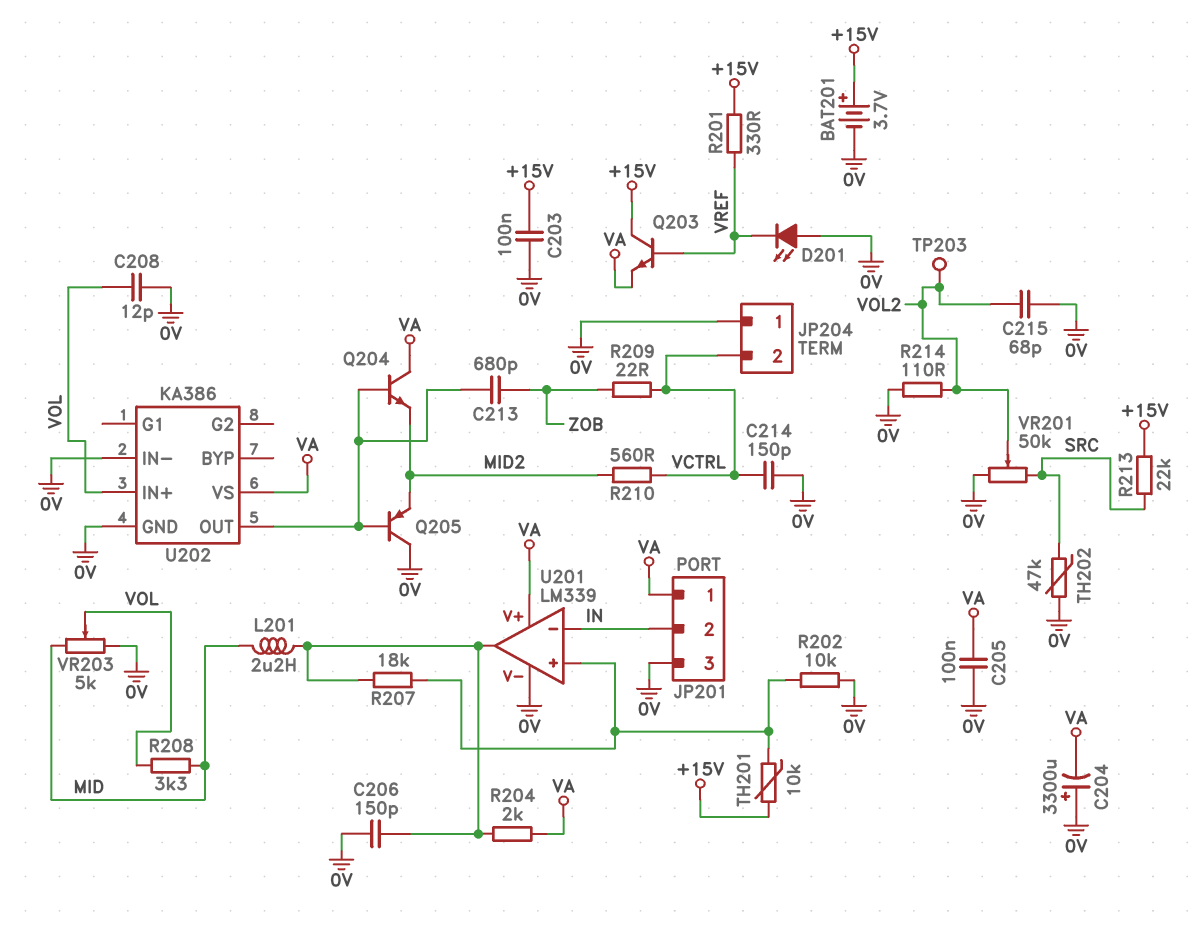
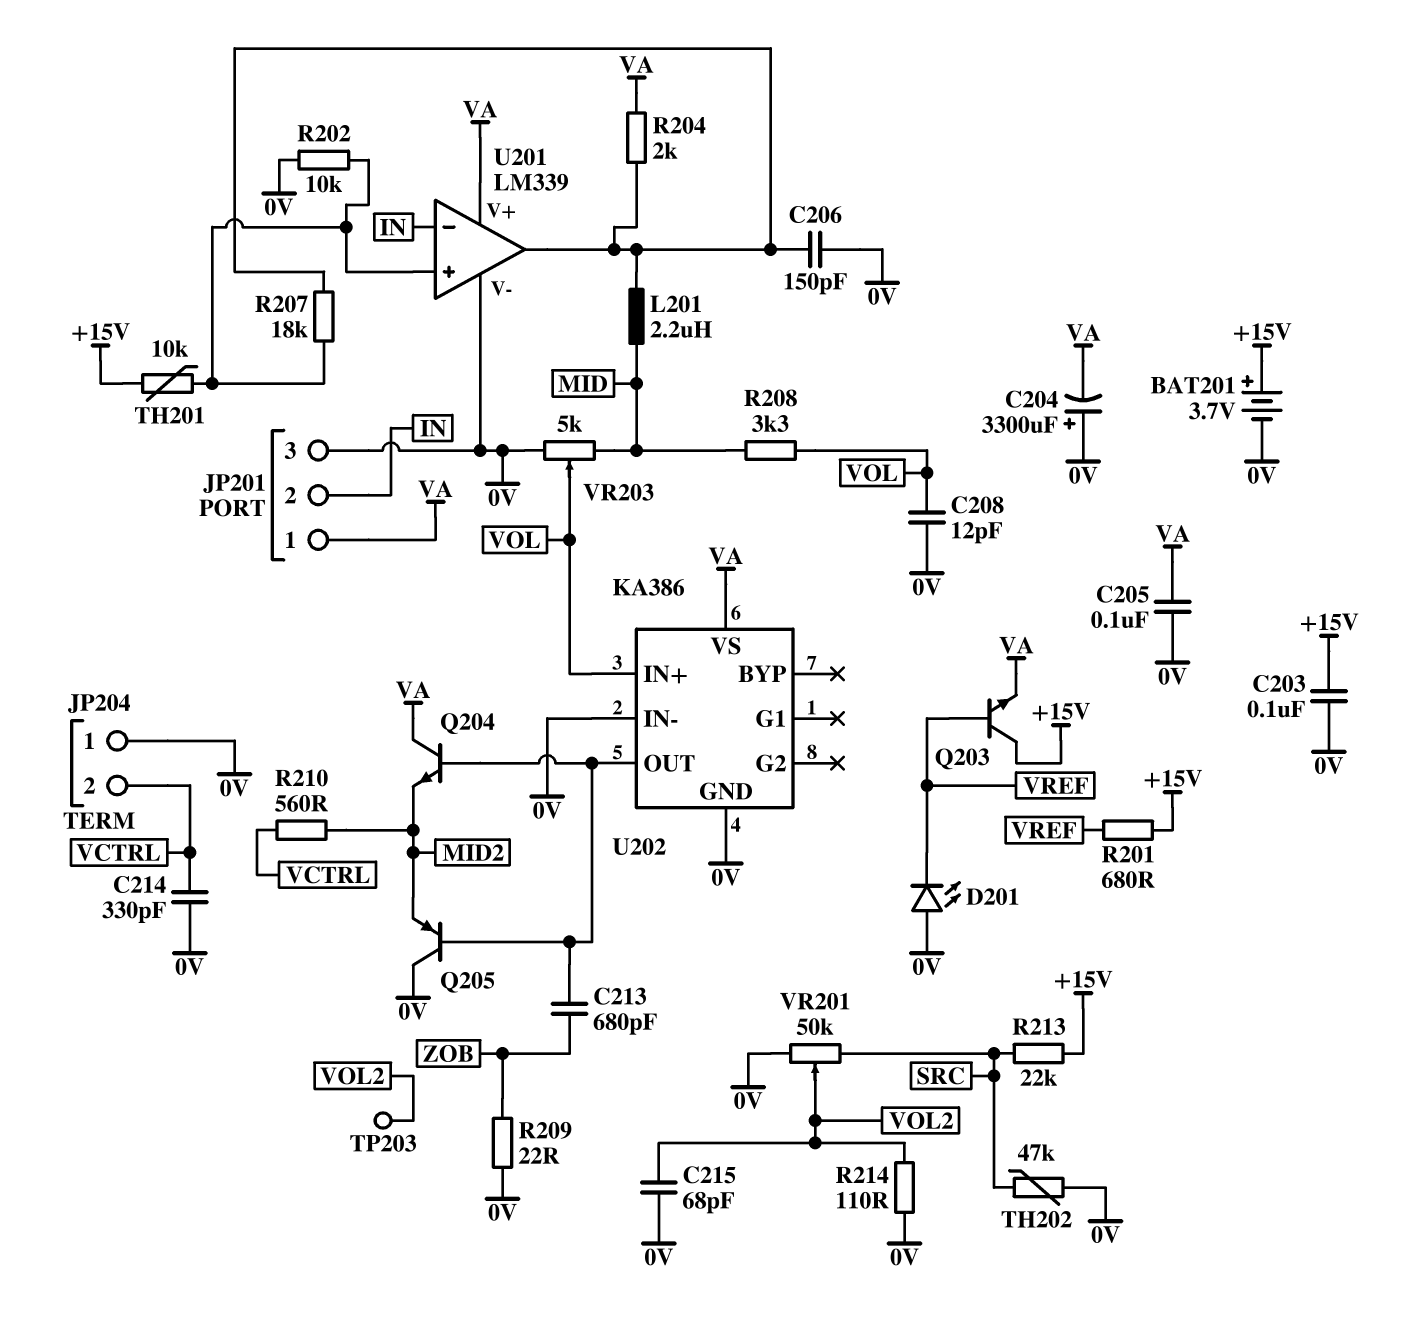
C214: 150pF (0V, VCTRL) -> 330pF (0V, VCTRL)
R201: 330 (+15V, VREF) -> 680 (+15V, VREF)
R209: 22 (VCTRL, ZOB) -> 22 (0V, ZOB)

